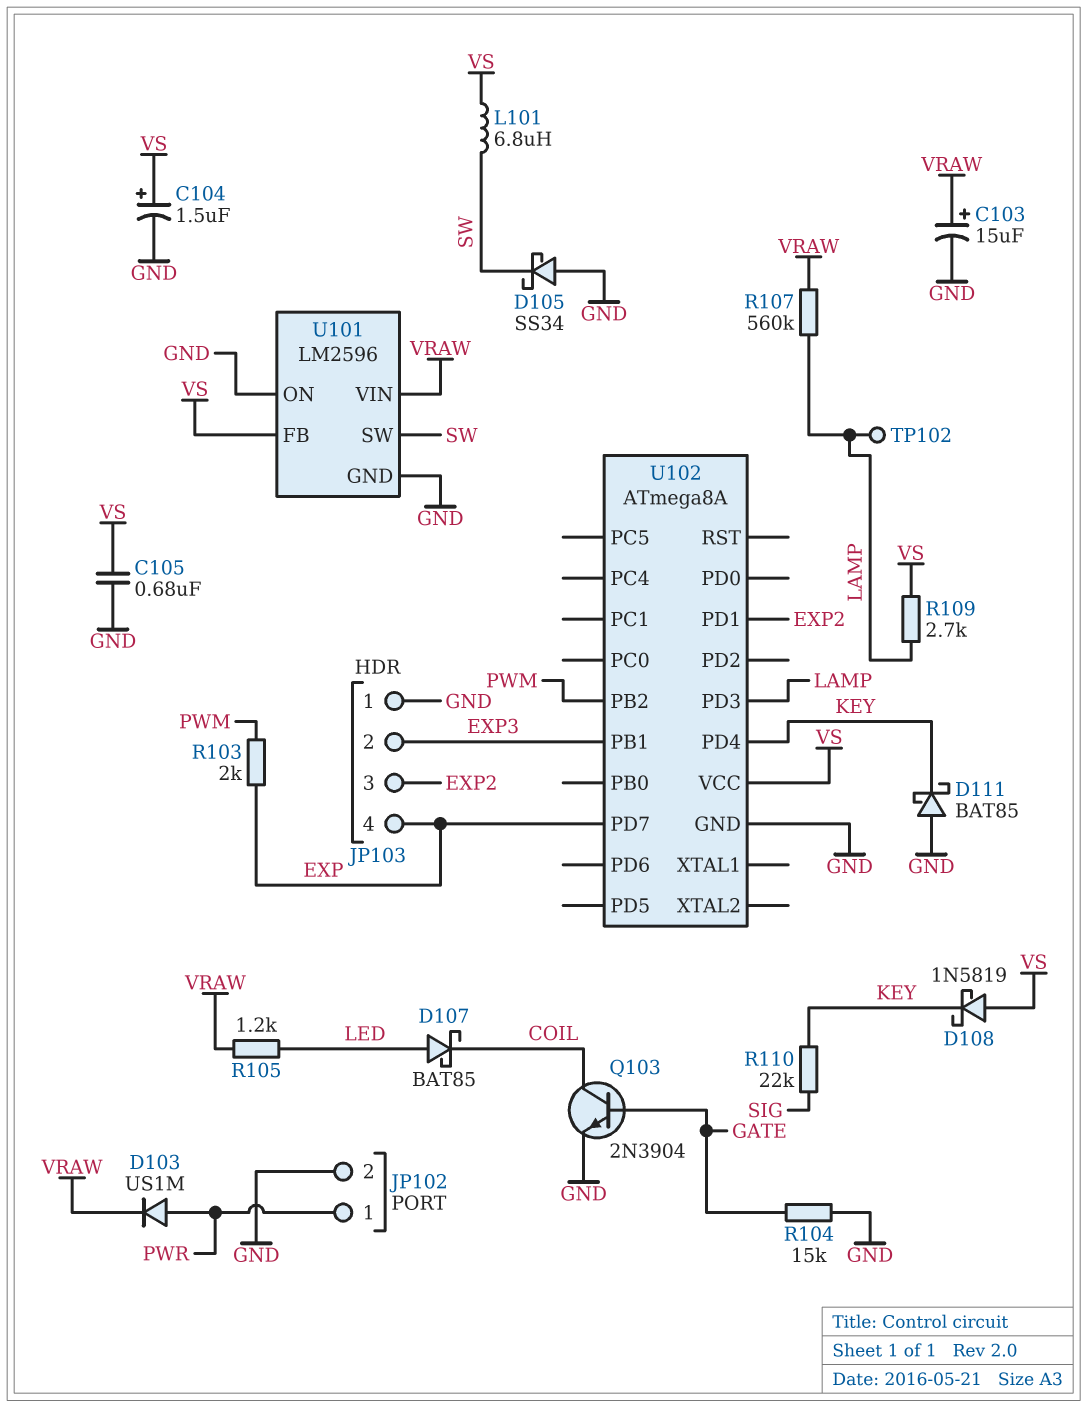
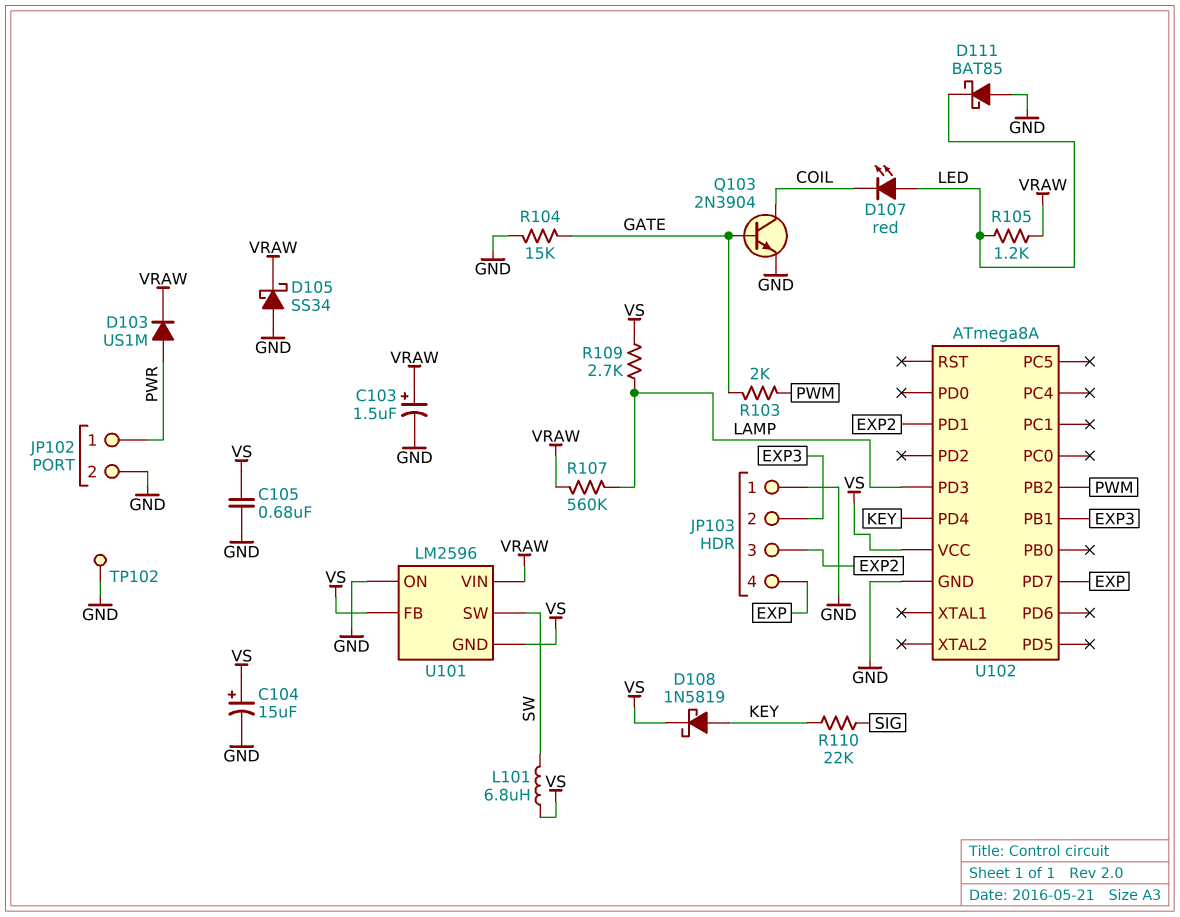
C103: 15uF (plus VRAW, minus GND) -> 1.5uF (plus VRAW, minus GND)
C104: 1.5uF (plus VS, minus GND) -> 15uF (plus VS, minus GND)
D105: schottky SS34 (A GND, K SW) -> schottky SS34 (A GND, K VRAW)
D107: schottky BAT85 (A LED, K COIL) -> LED red (A LED, K COIL)
D108: schottky 1N5819 (A VS, K KEY) -> schottky 1N5819 (A KEY, K VS)
D111: schottky BAT85 (A GND, K KEY) -> schottky BAT85 (A GND, K LED)
R103: 2k (EXP, PWM) -> 2k (GATE, PWM)
TP102: test point (LAMP) -> test point (GND)
U101 pin GND: GND -> VS

